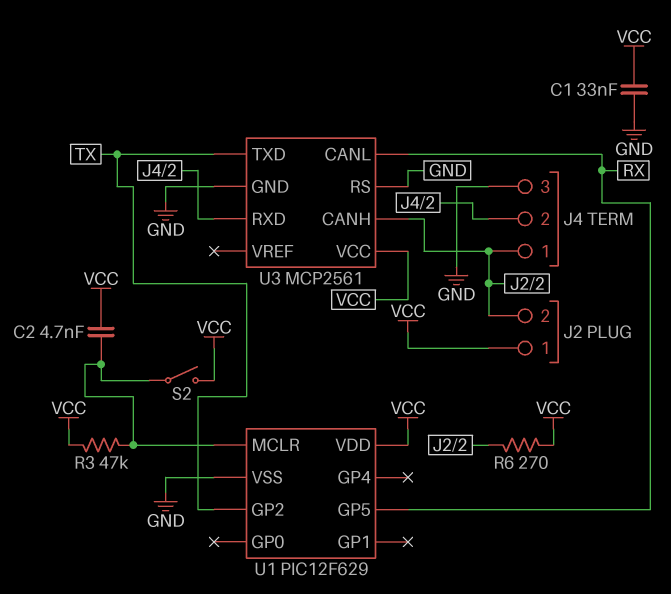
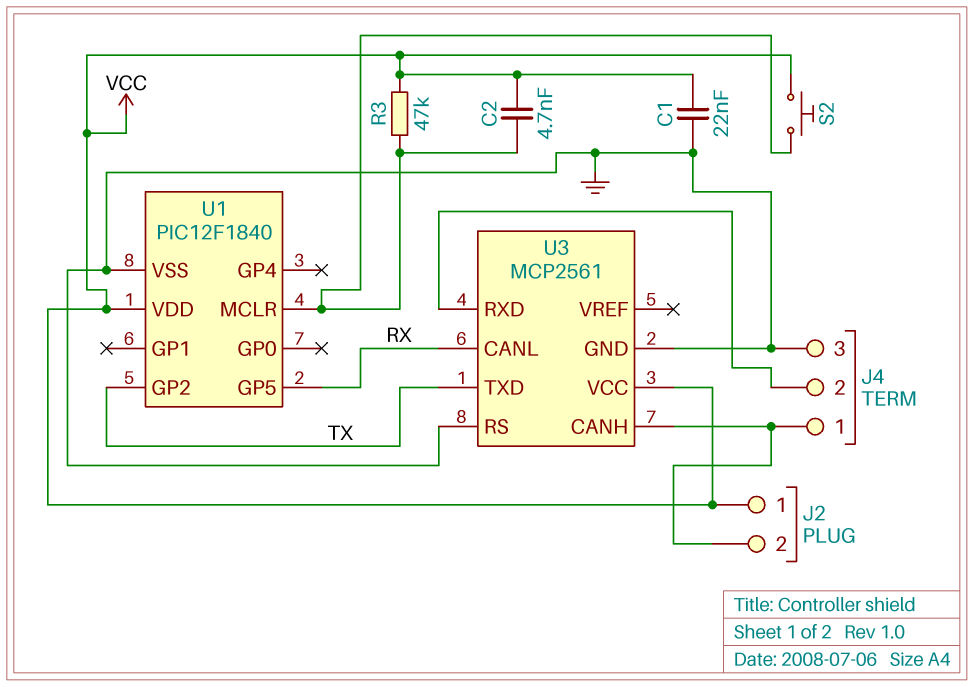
C1: 33nF (GND, VCC) -> 22nF (GND, VCC)
R6: 270 (J2/2, VCC) -> none
S2: switch (U1/MCLR, VCC) -> button (U1/MCLR, VCC)
U1: PIC12F629 -> PIC12F1840

